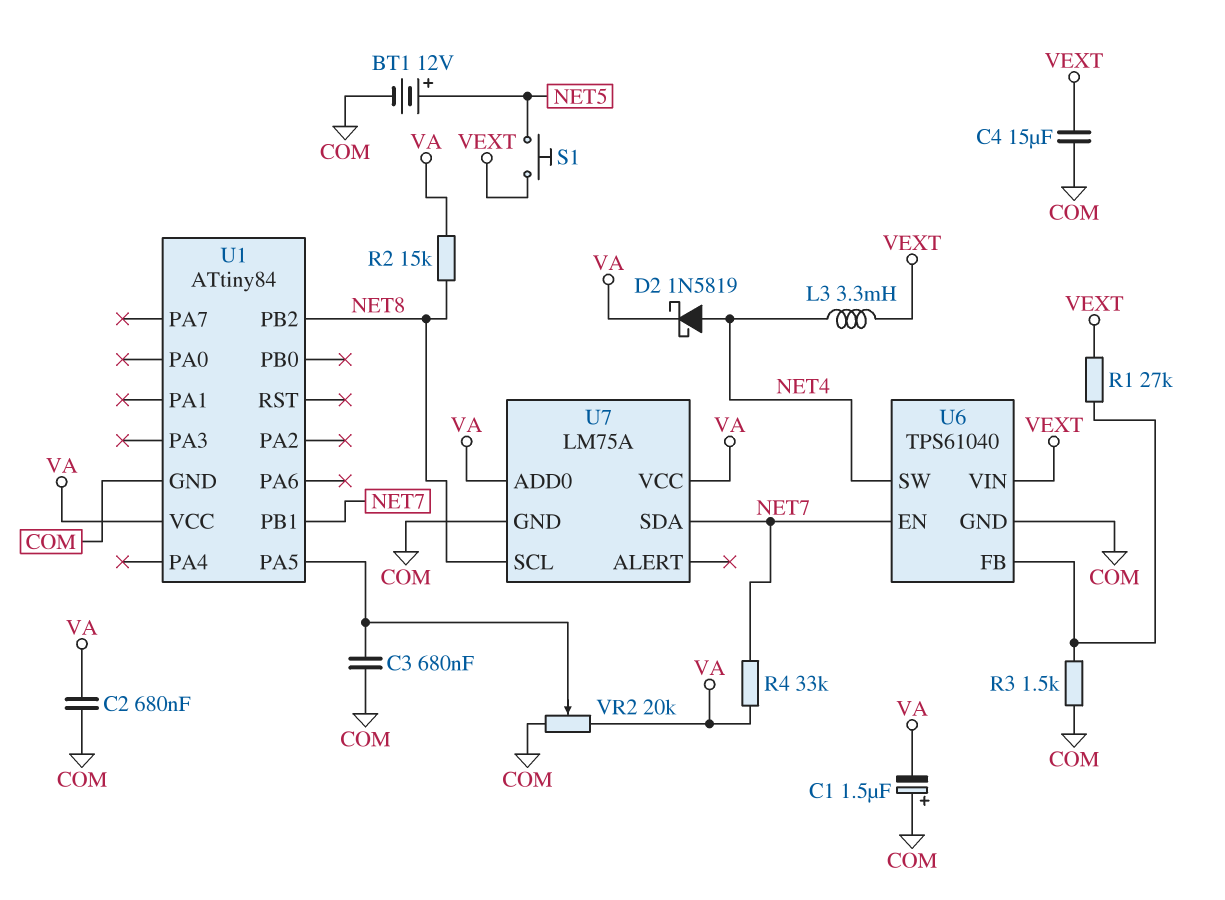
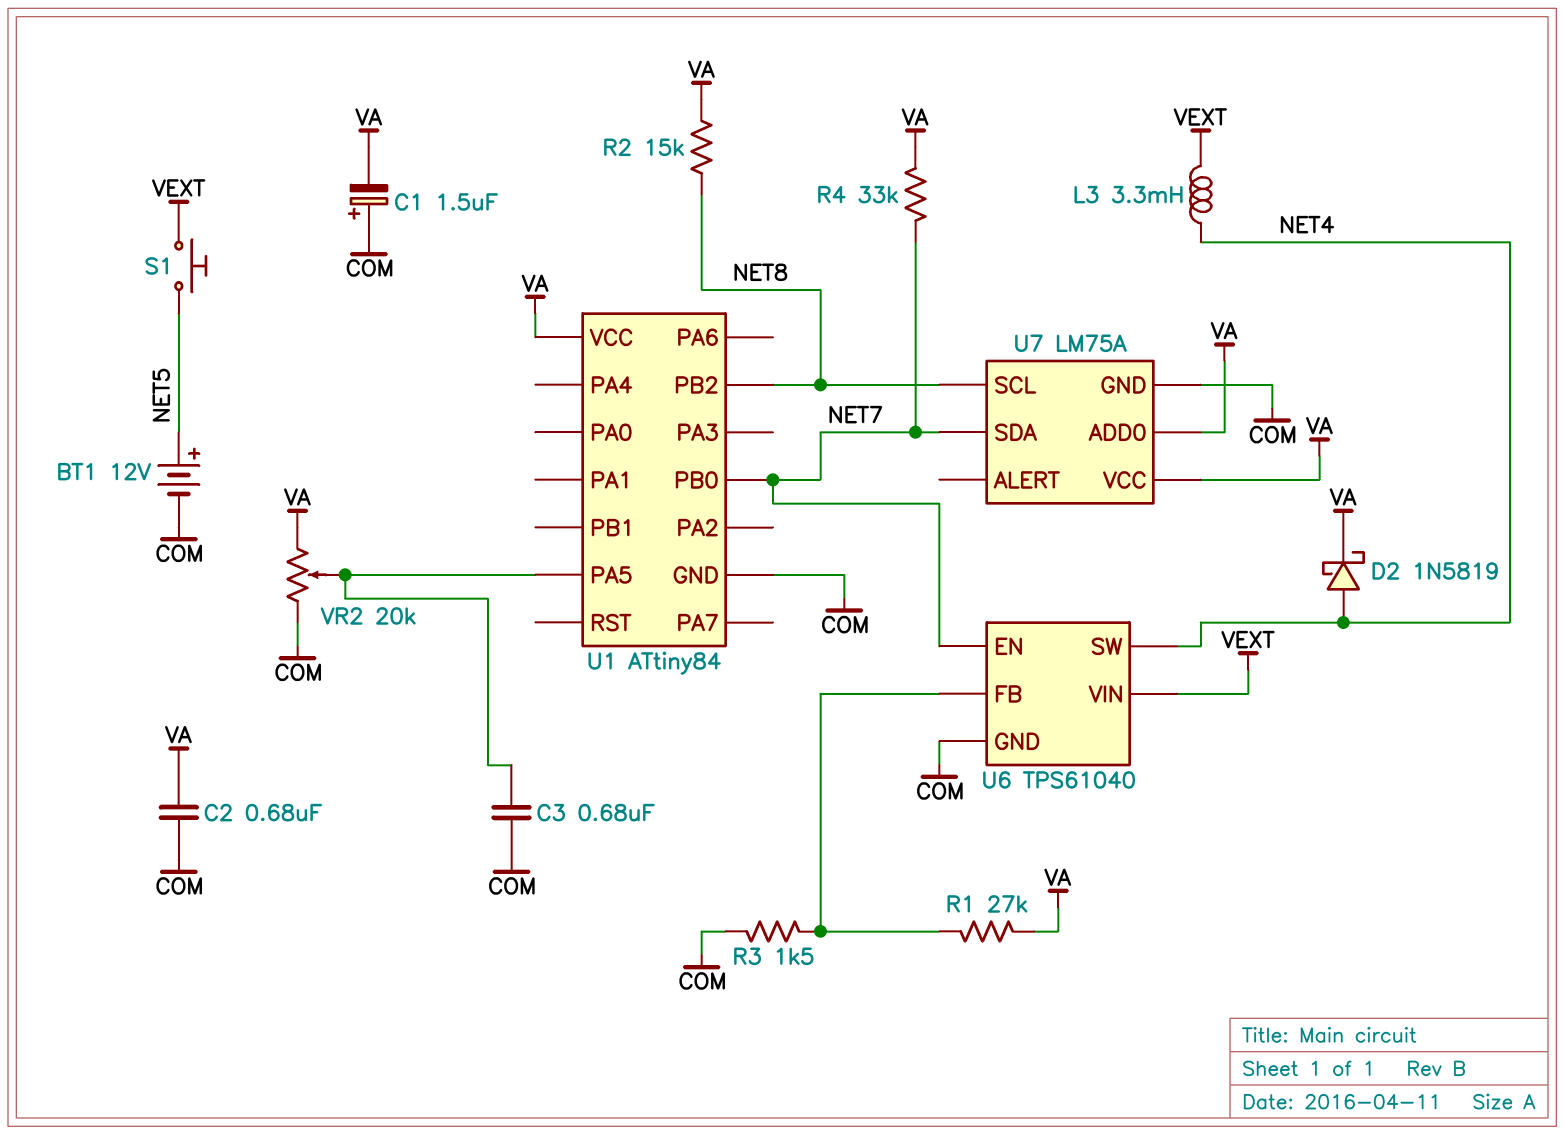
C4: 15uF (COM, VEXT) -> none
R1: 27k (U6/FB, VEXT) -> 27k (U6/FB, VA)
U1 pin PB0: none -> NET7
U1 pin PB1: NET7 -> none

